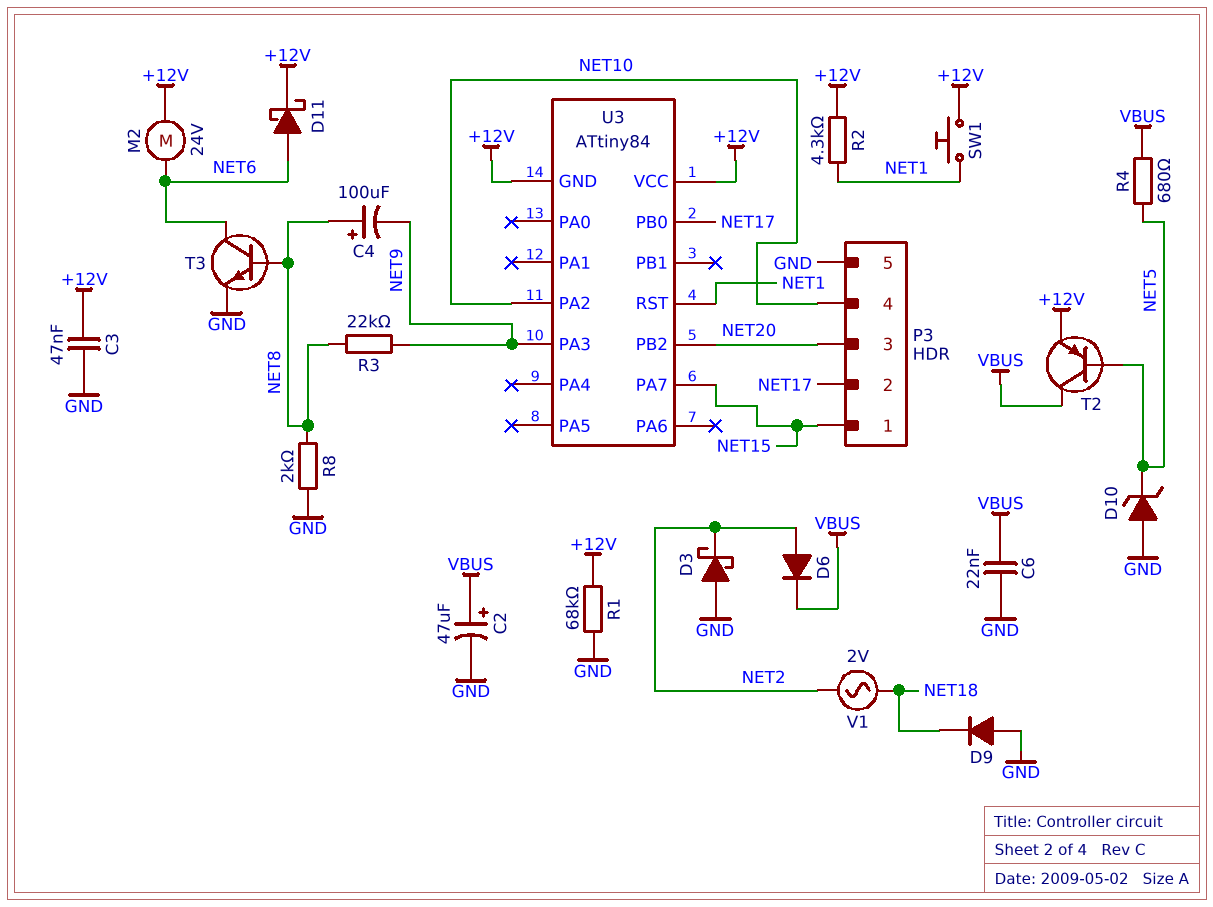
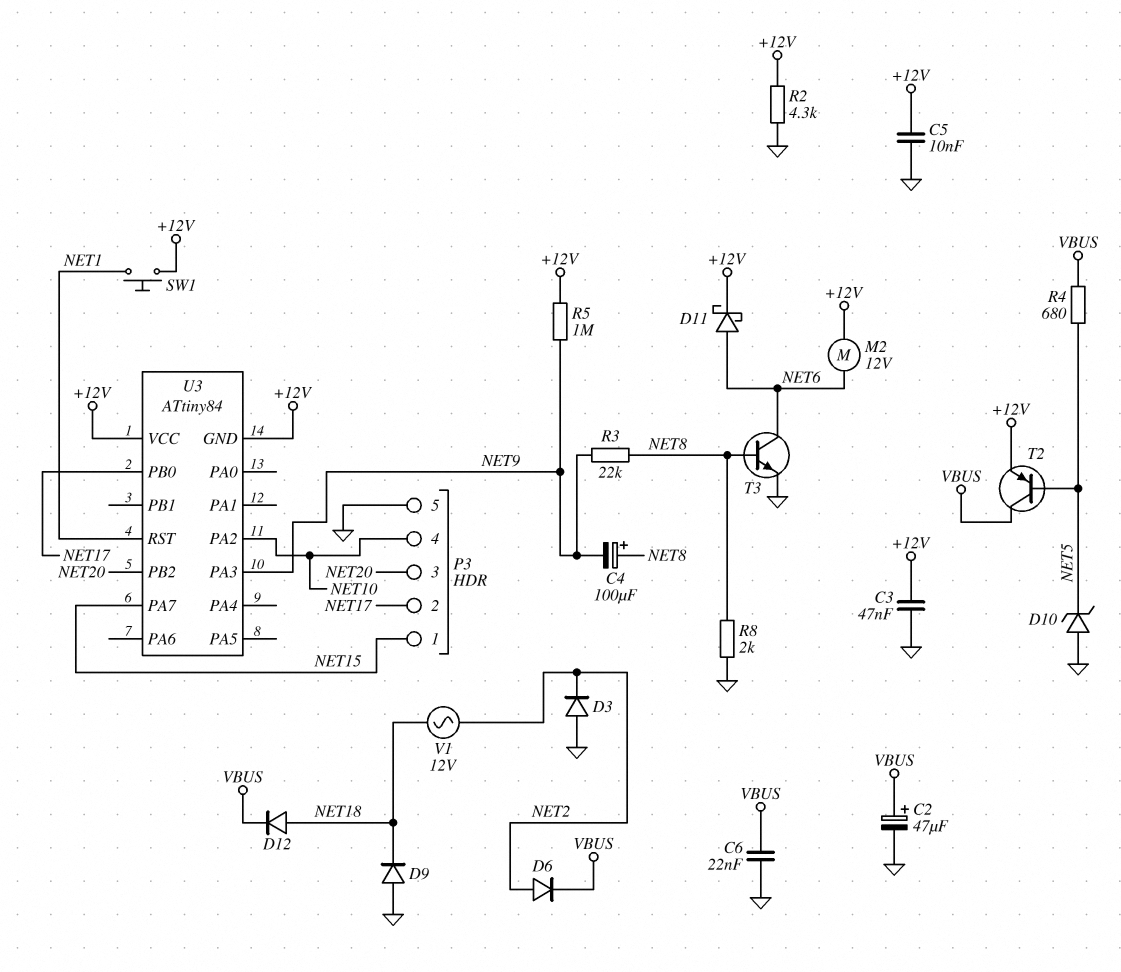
C5: none -> 10nF (+12V, GND)
D3: schottky (A GND, K NET2) -> diode (A GND, K NET2)
D12: none -> diode (A NET18, K VBUS)
M2: motor 24V (+12V, NET6) -> motor 12V (+12V, NET6)
R1: 68k (+12V, GND) -> none
R2: 4.3k (+12V, NET1) -> 4.3k (+12V, GND)
R5: none -> 1M (+12V, NET9)
V1: AC 2V (NET2, NET18) -> AC 12V (NET2, NET18)

